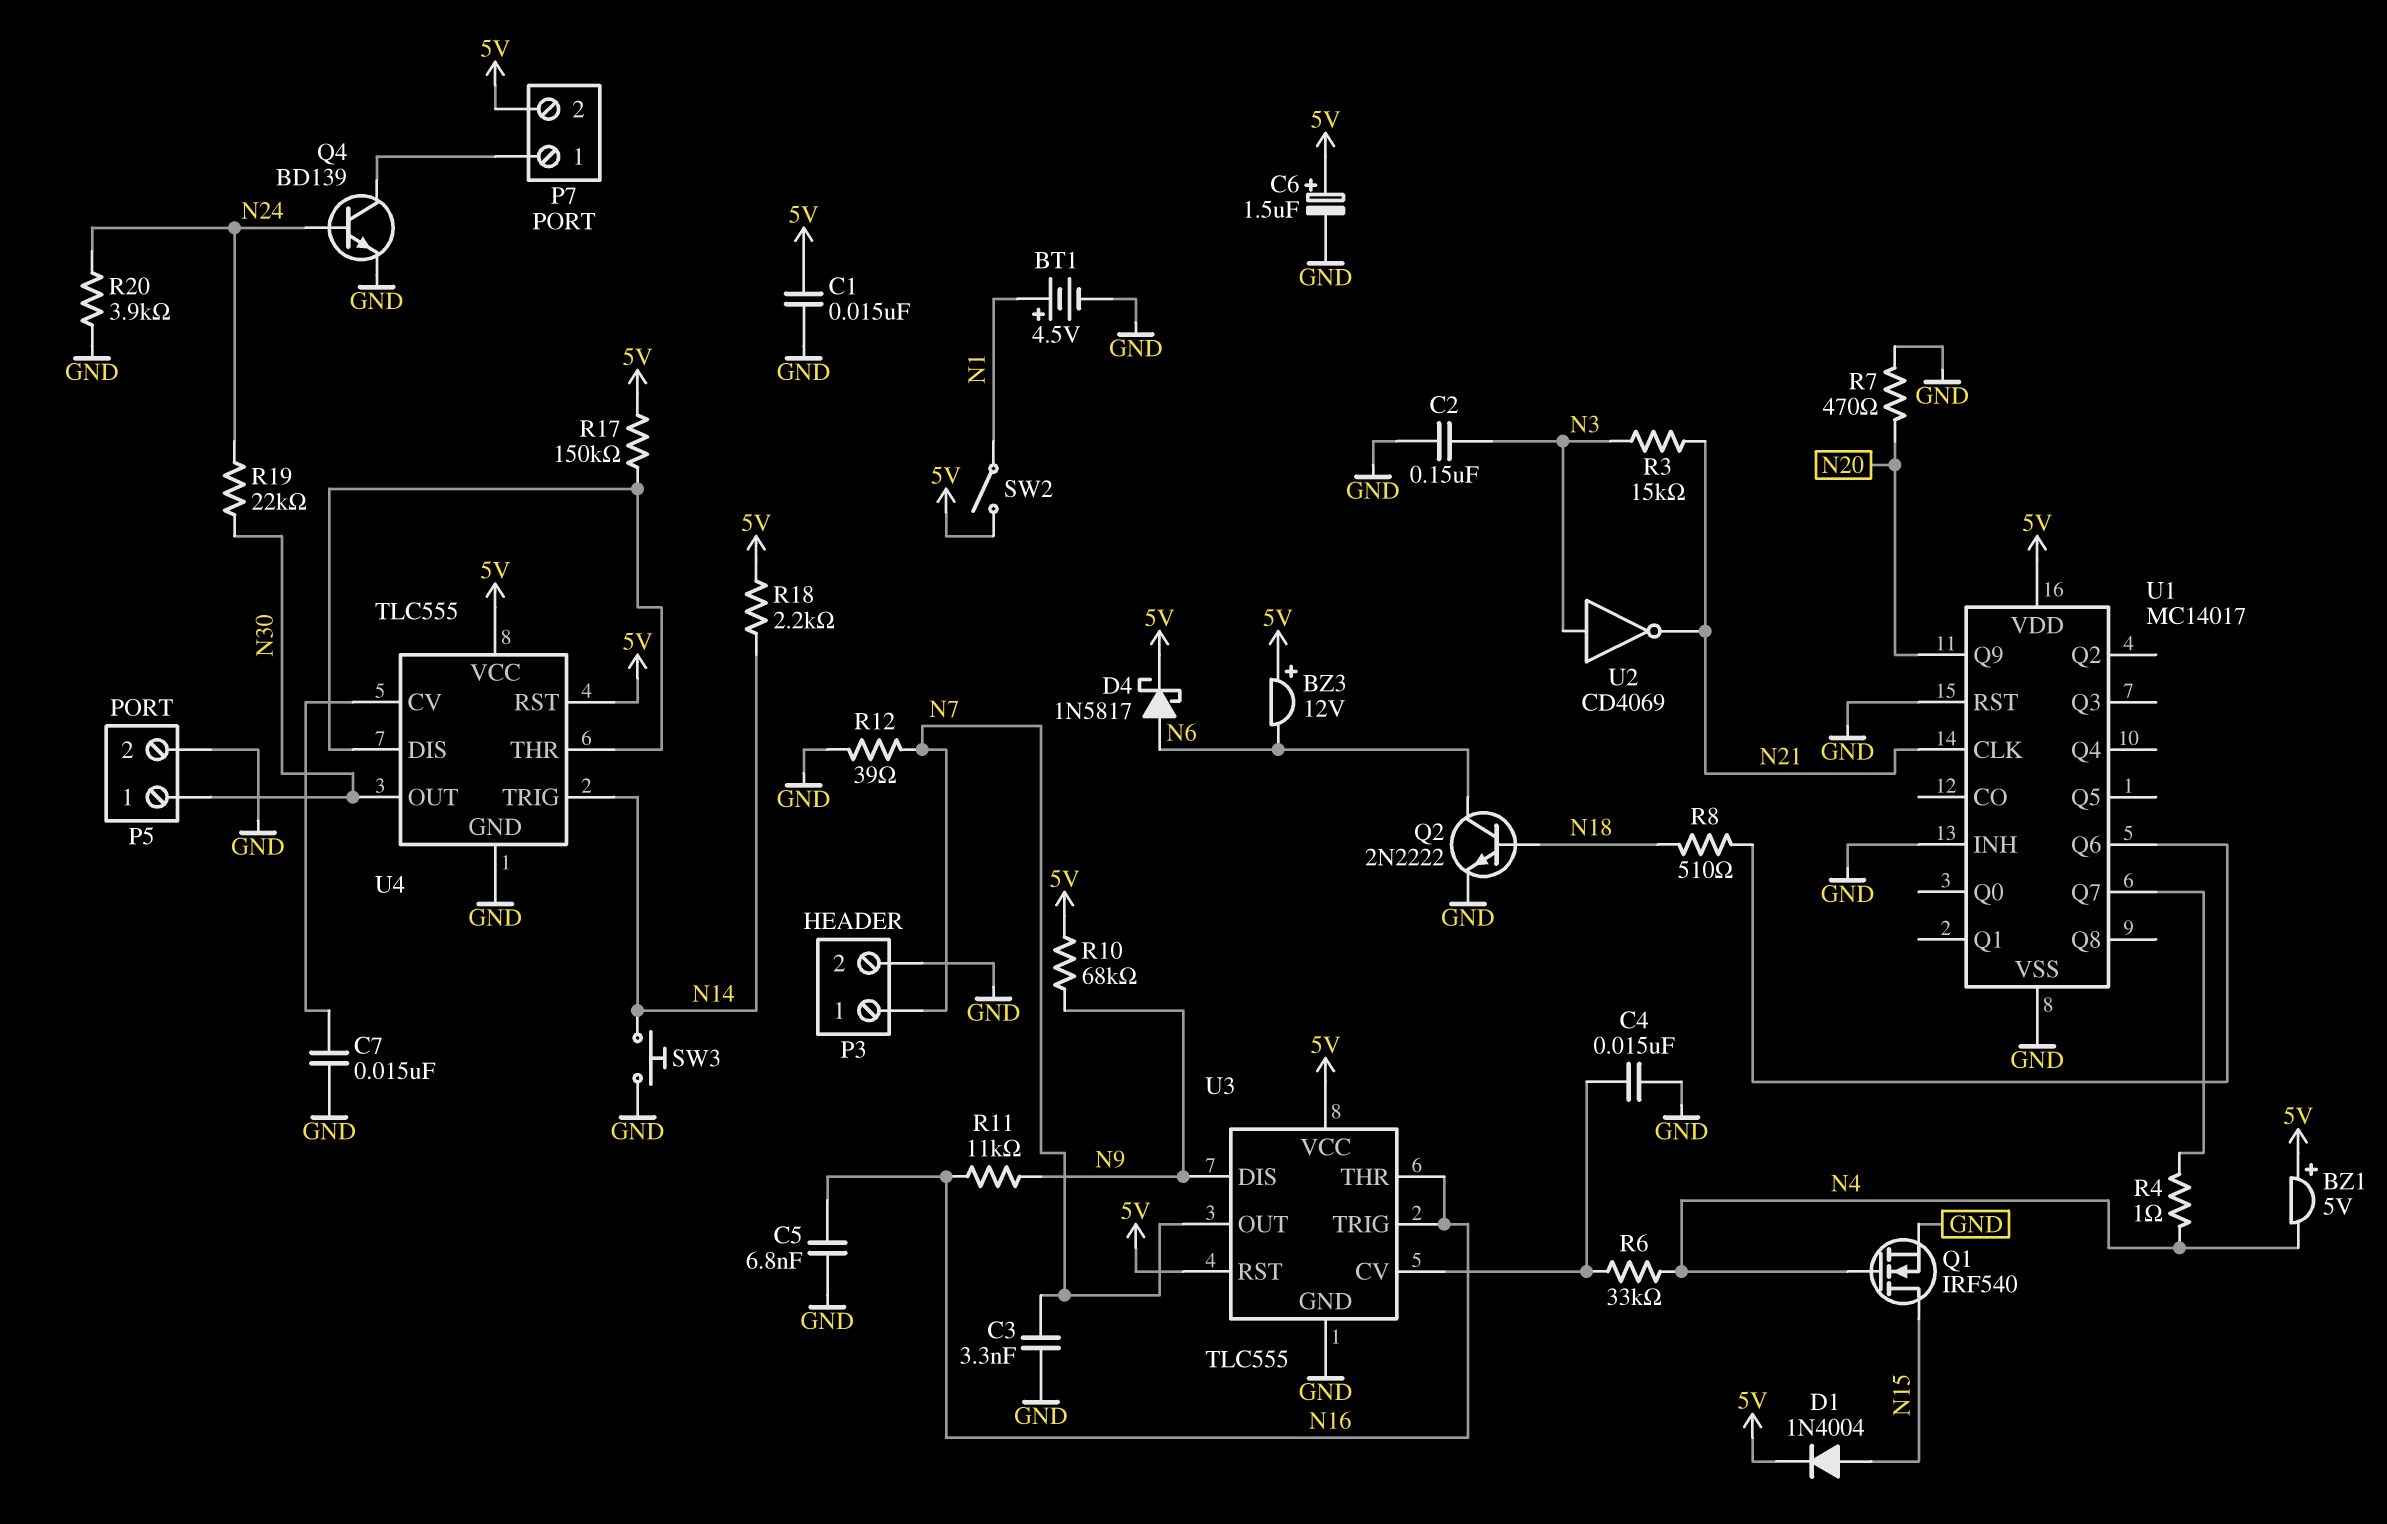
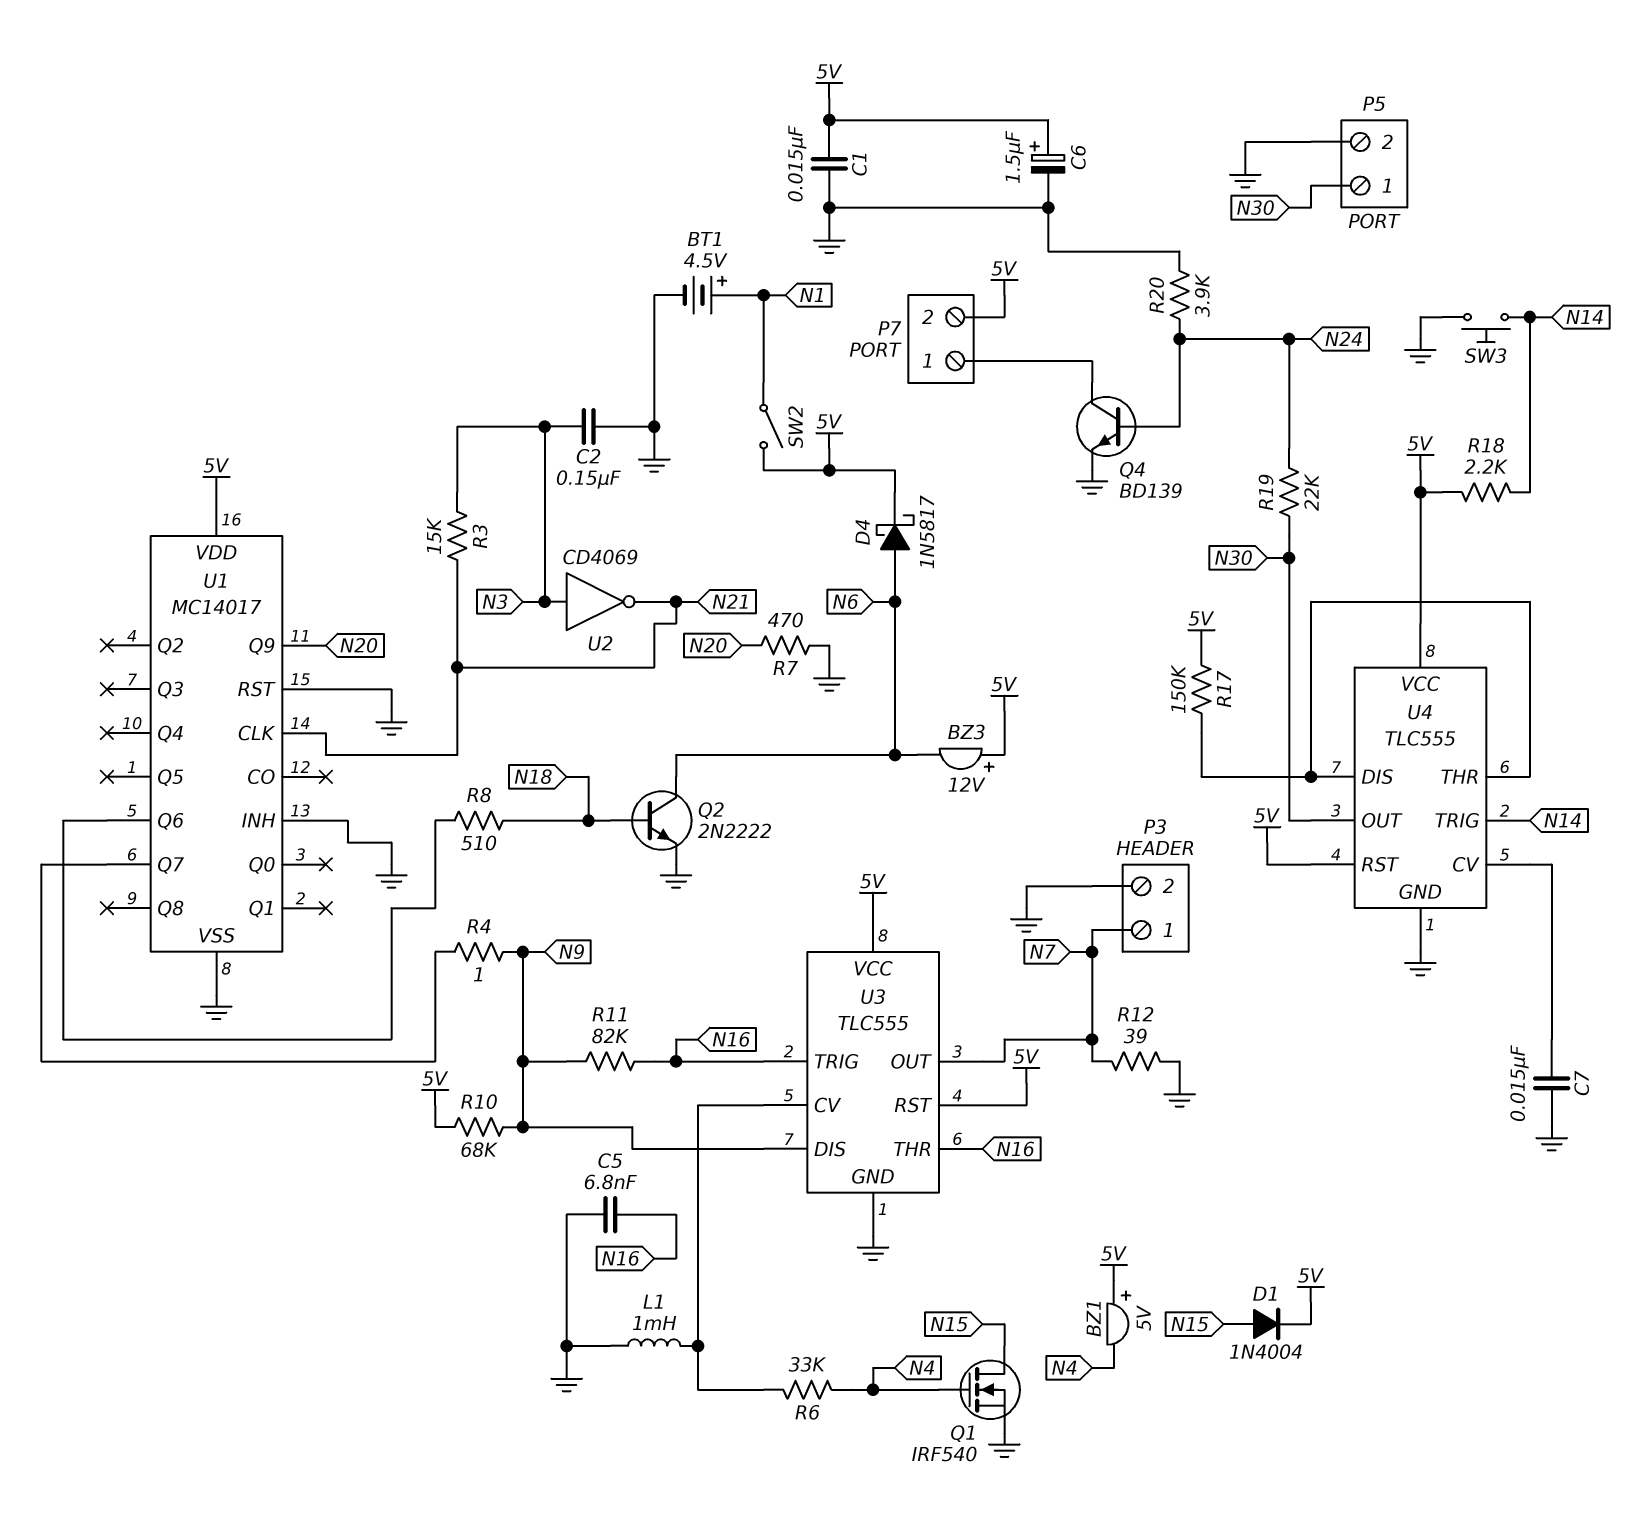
C3: 3.3nF (GND, N7) -> none
C4: 15nF (GND, U3/CV) -> none
L1: none -> 1mH (GND, U3/CV)
R4: 1 (N4, U1/Q7) -> 1 (N9, U1/Q7)
R11: 11k (N9, N16) -> 82k (N9, N16)

